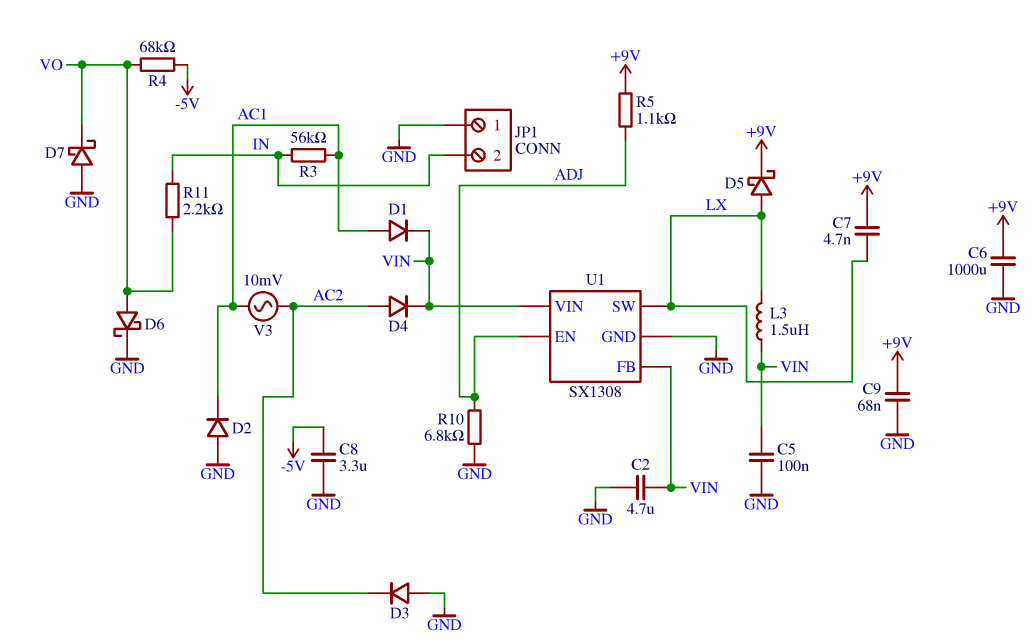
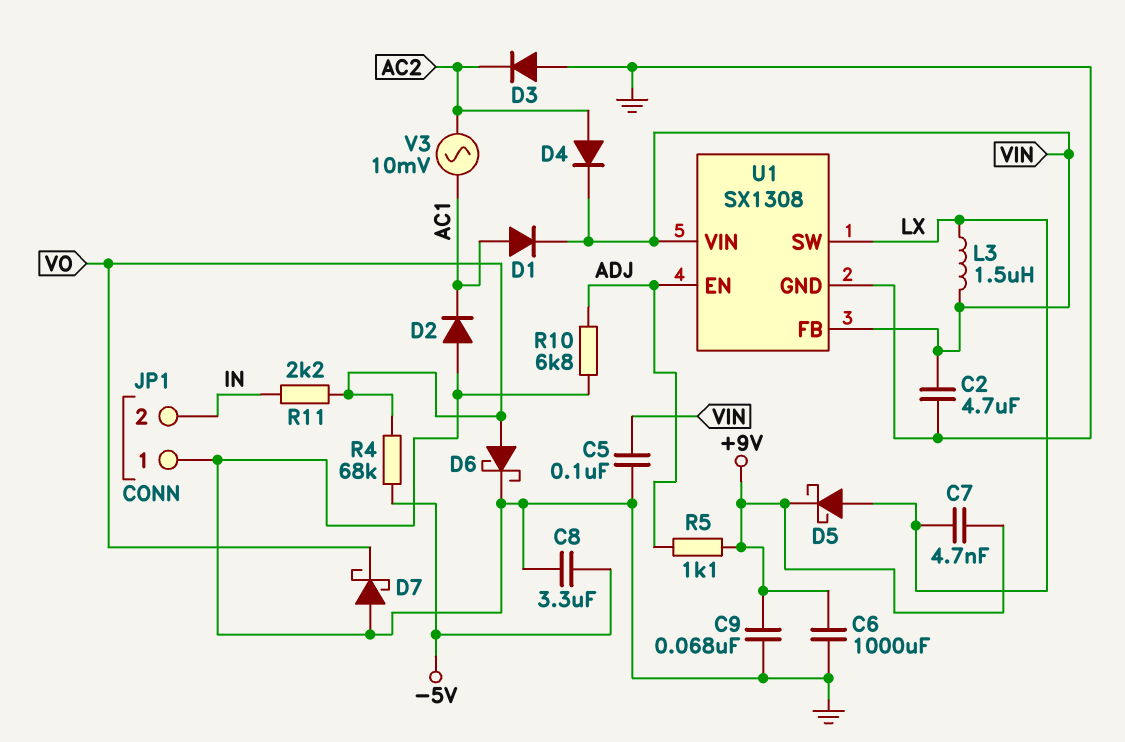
R3: 56k (AC1, IN) -> none

